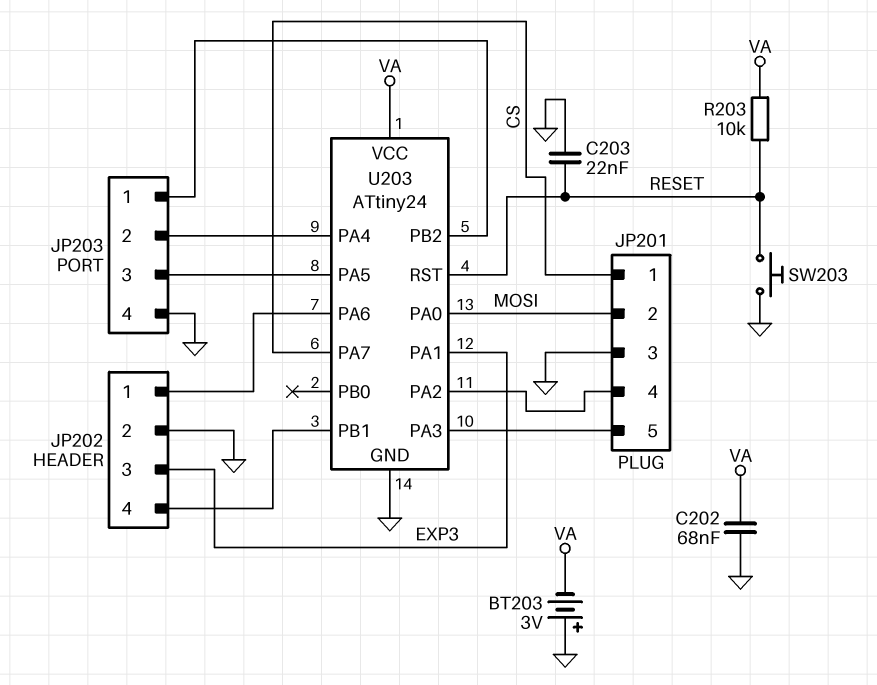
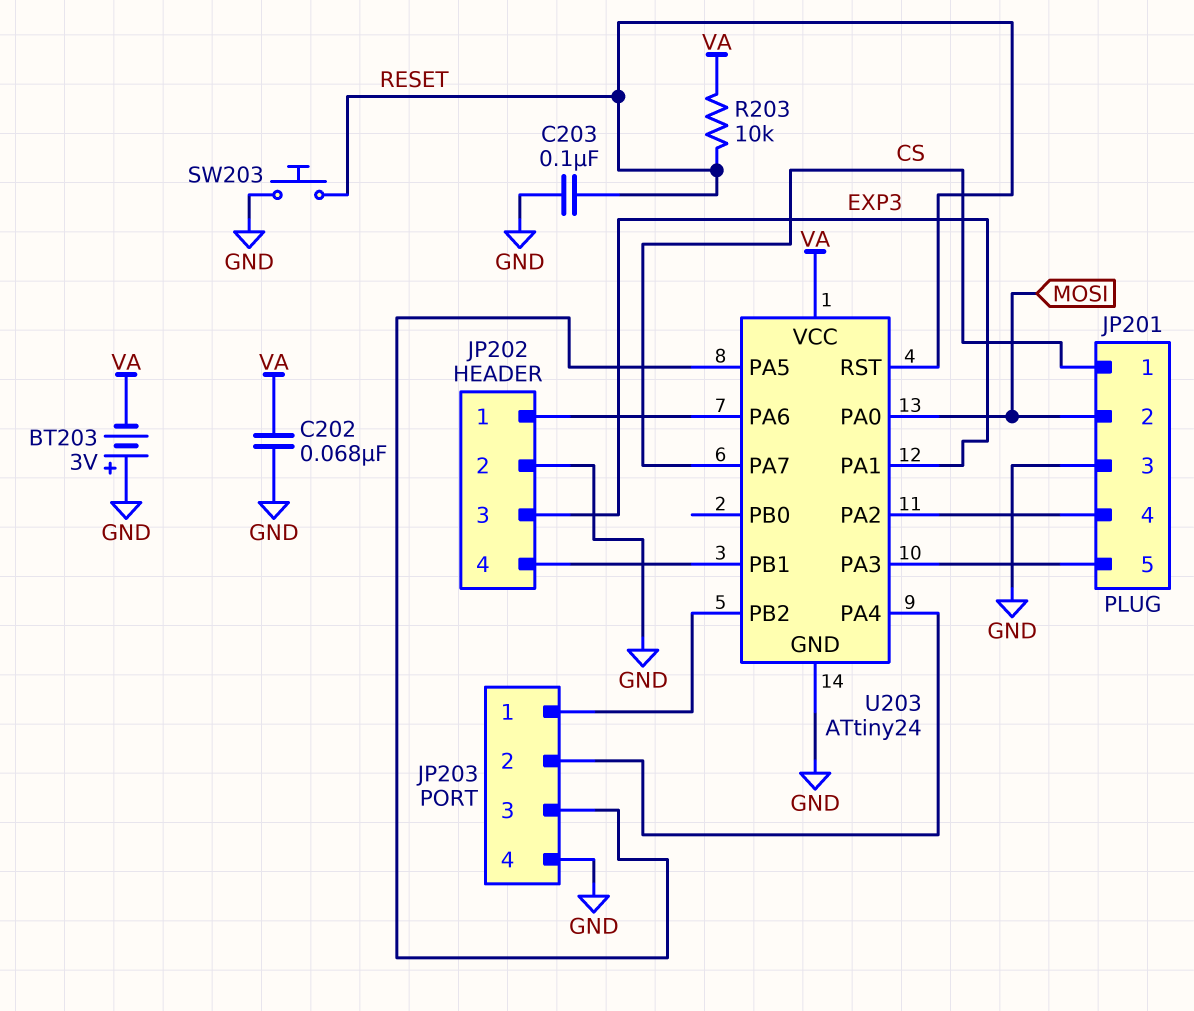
C203: 22nF (GND, RESET) -> 100nF (GND, RESET)

